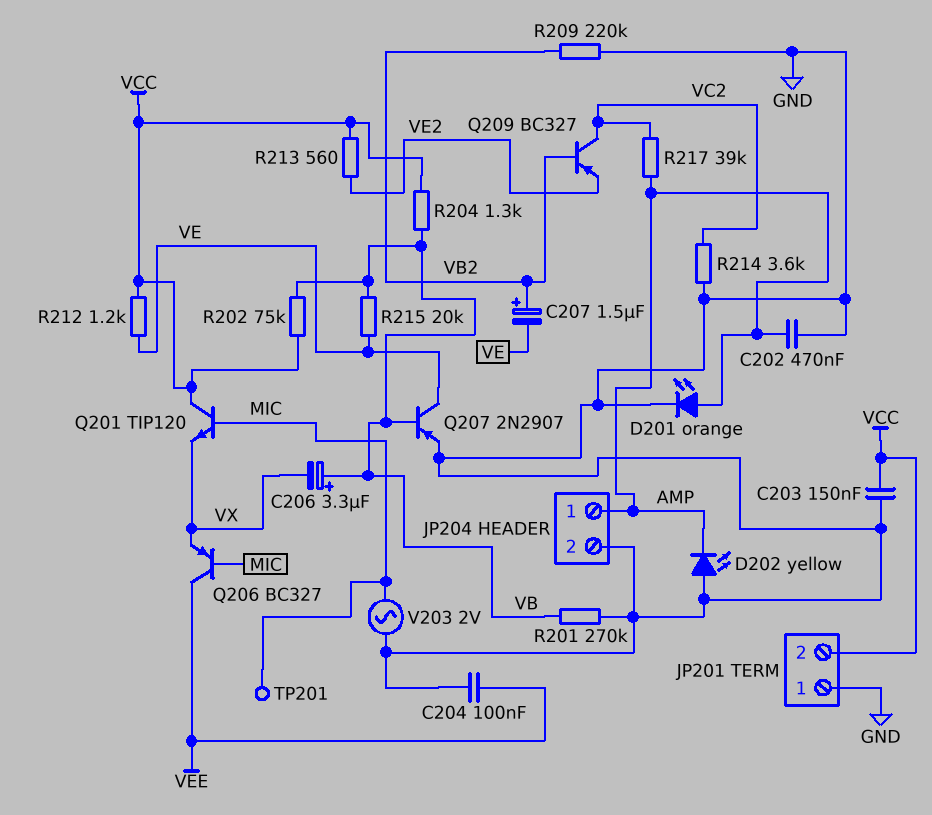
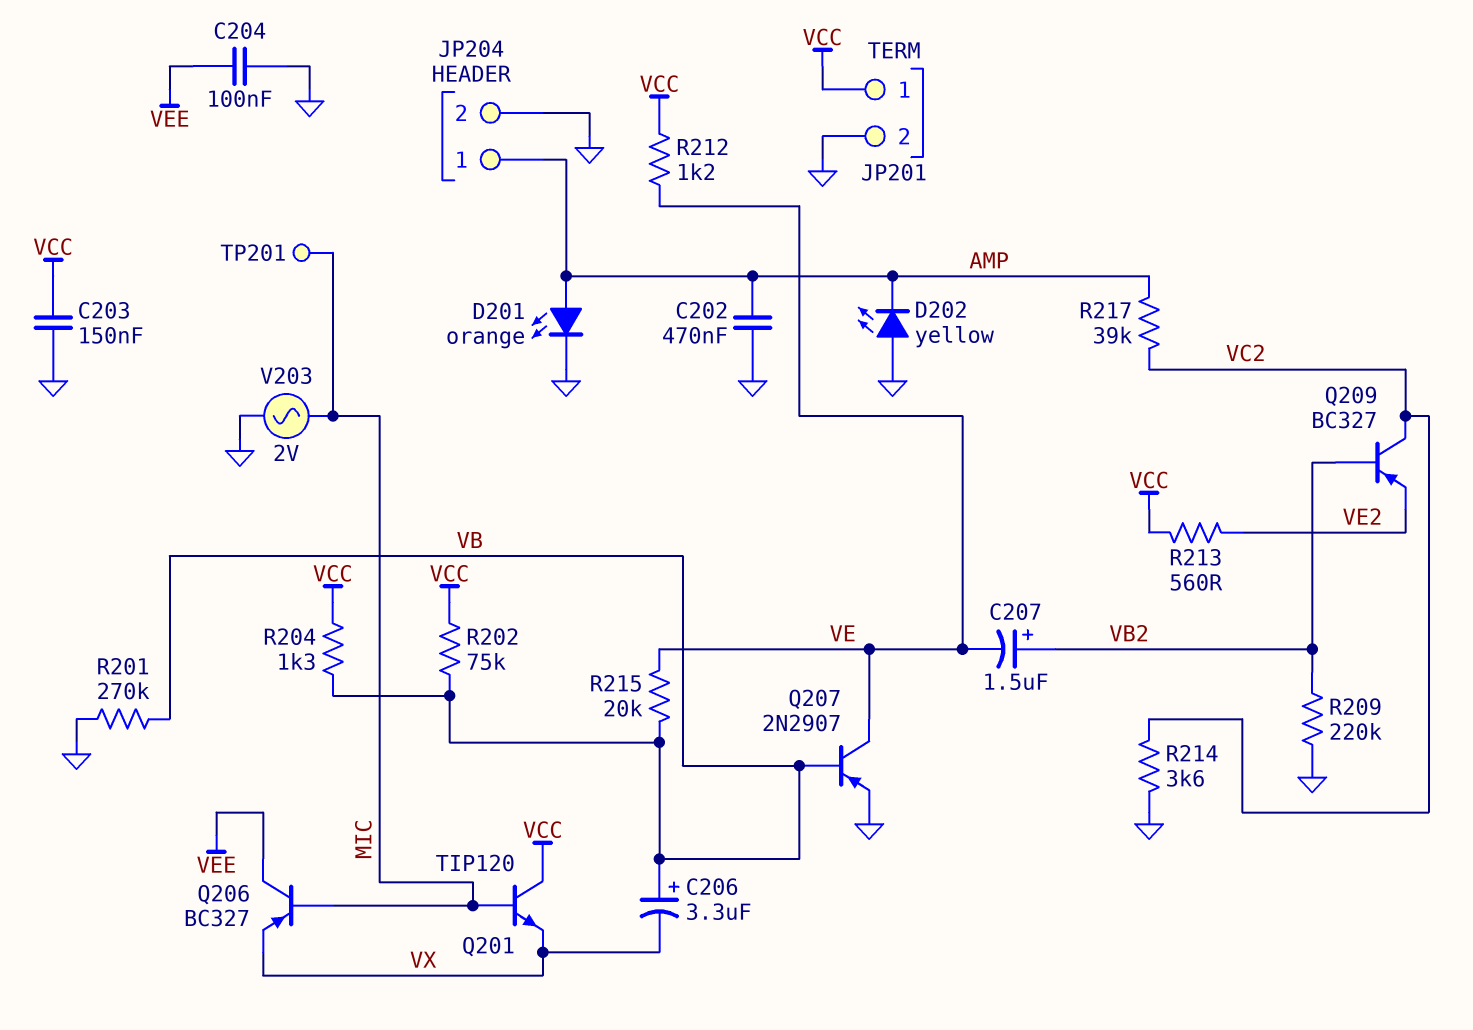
JP201 pin 1: GND -> VCC
JP201 pin 2: VCC -> GND

